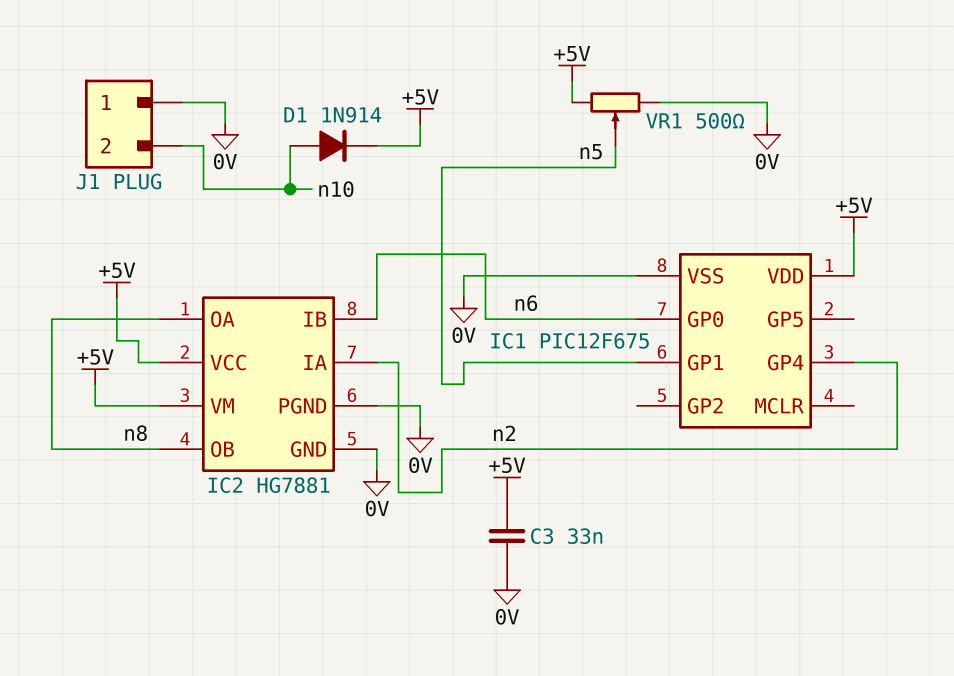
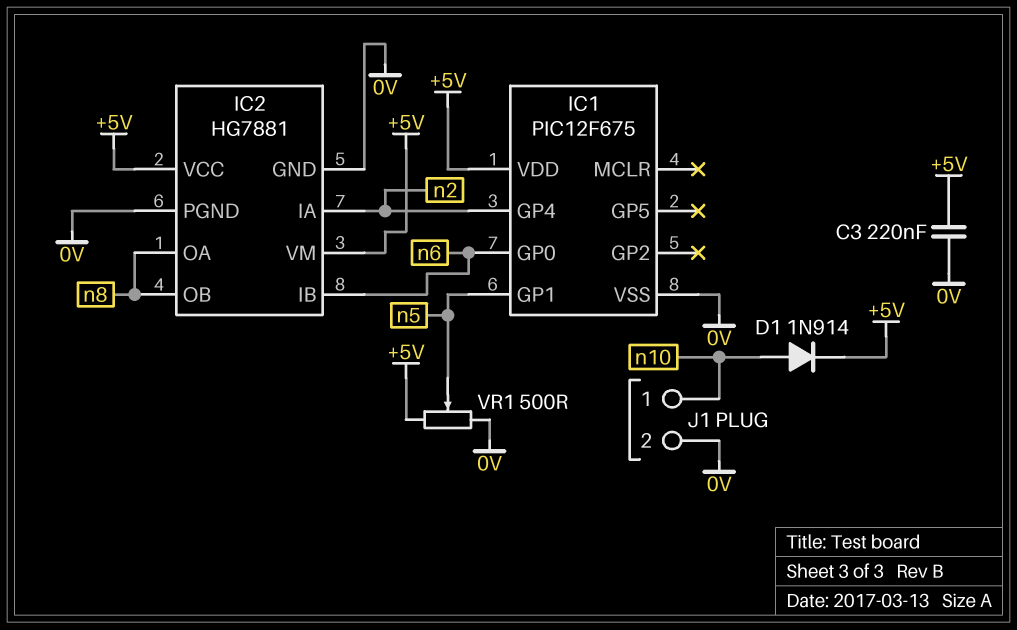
C3: 33nF (+5V, 0V) -> 220nF (+5V, 0V)
J1 pin 1: 0V -> n10
J1 pin 2: n10 -> 0V

